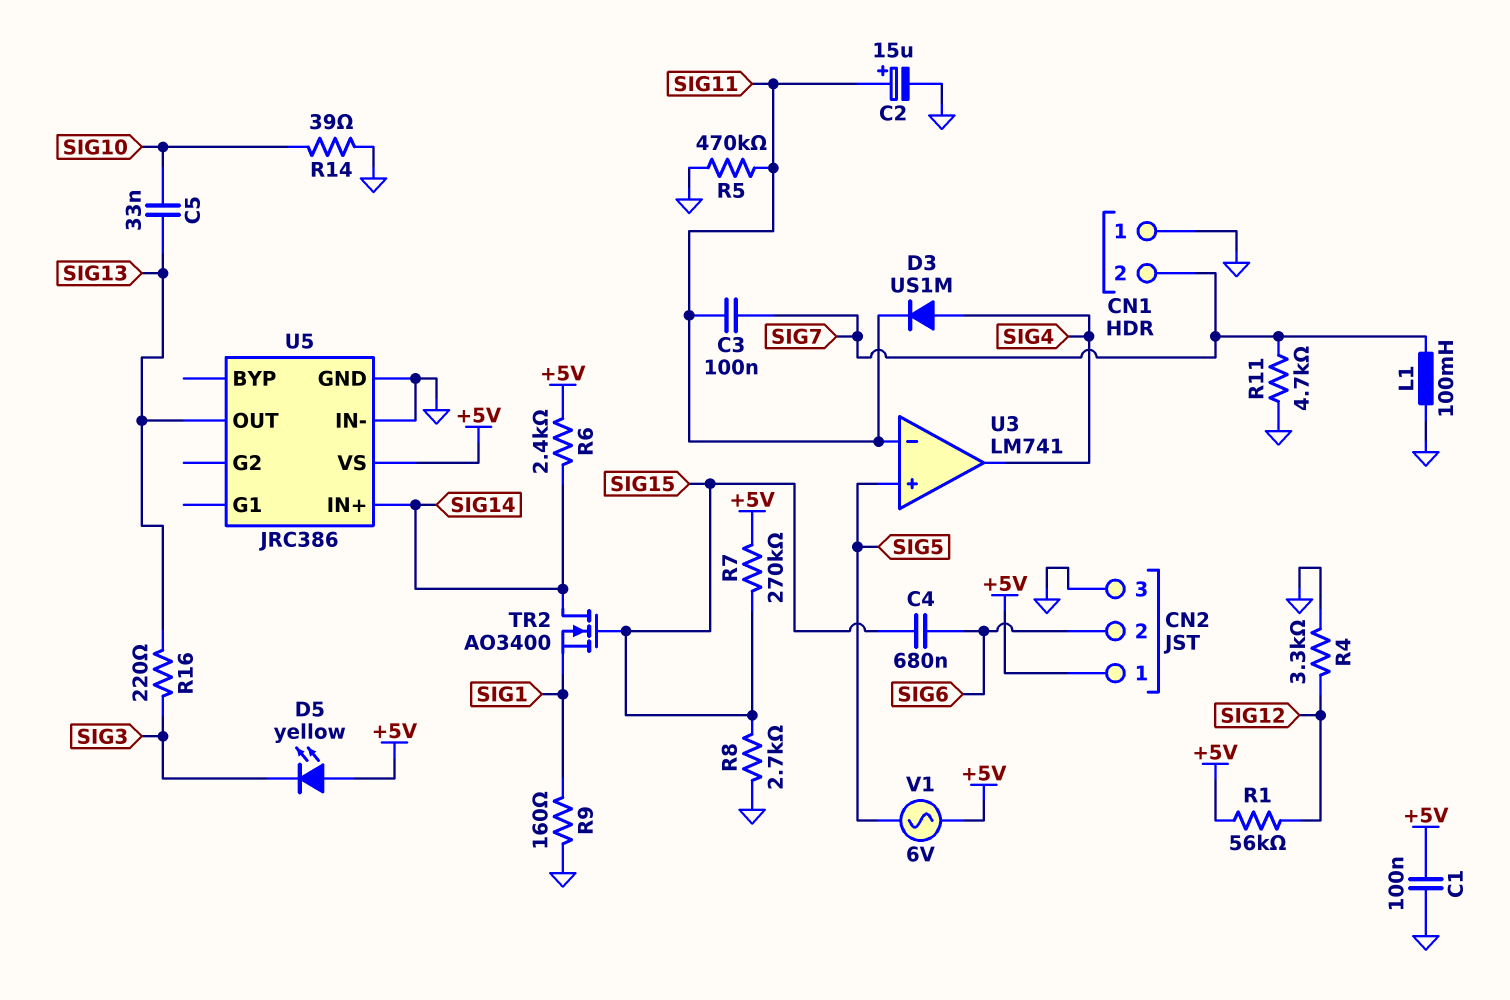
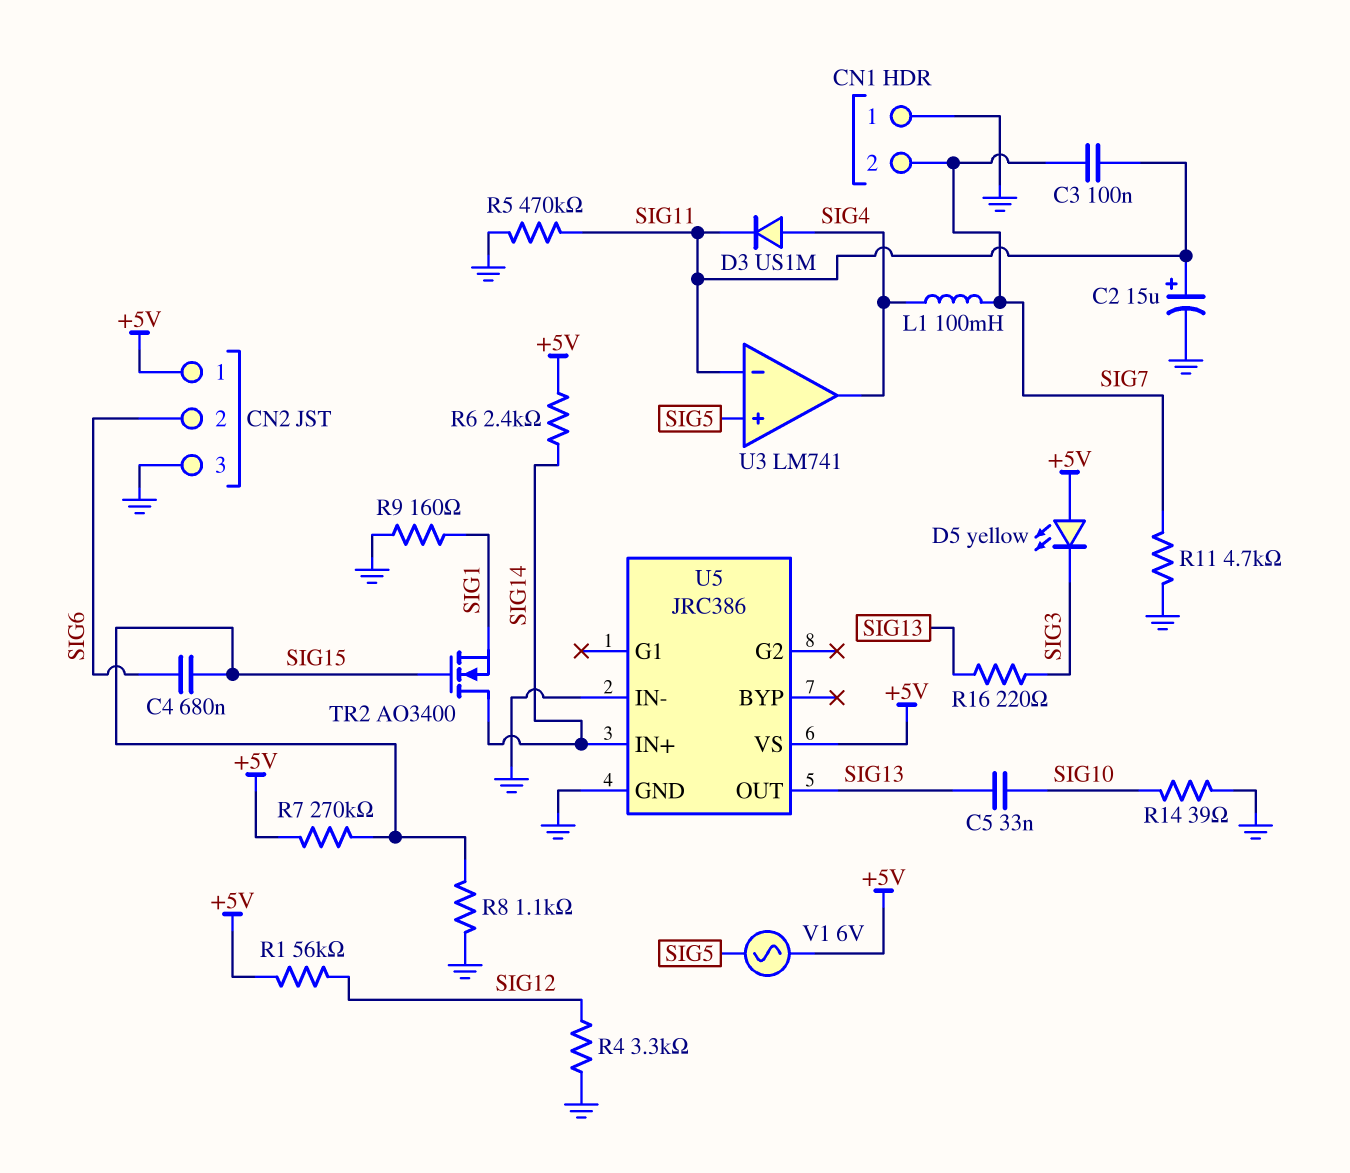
C1: 100nF (+5V, GND) -> none
L1: 100mH (GND, SIG7) -> 100mH (SIG4, SIG7)
R8: 2.7k (GND, SIG15) -> 1.1k (GND, SIG15)

